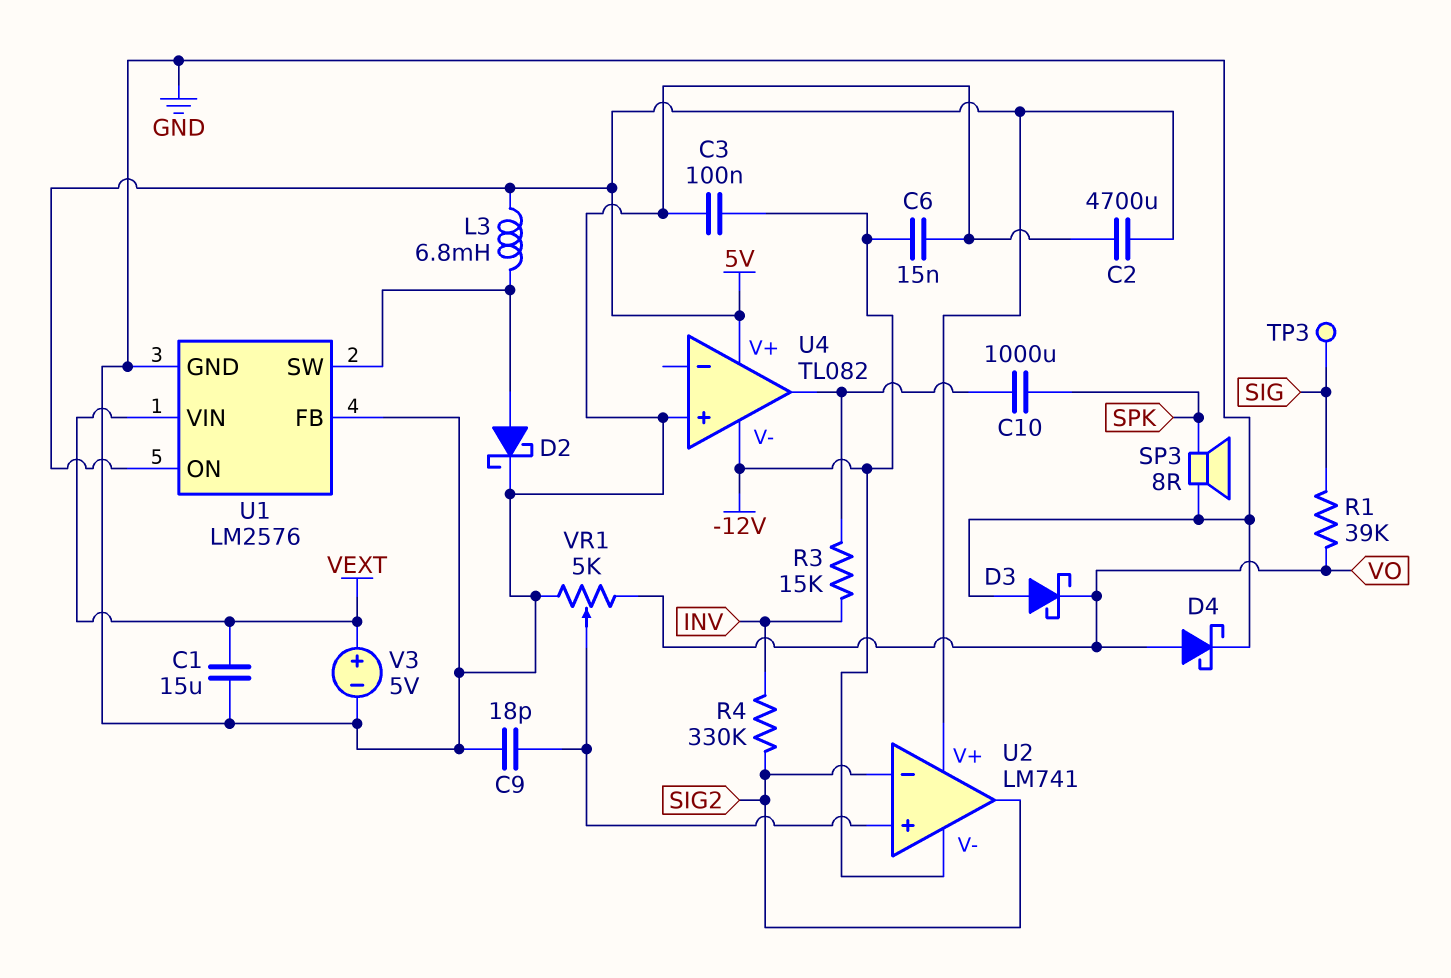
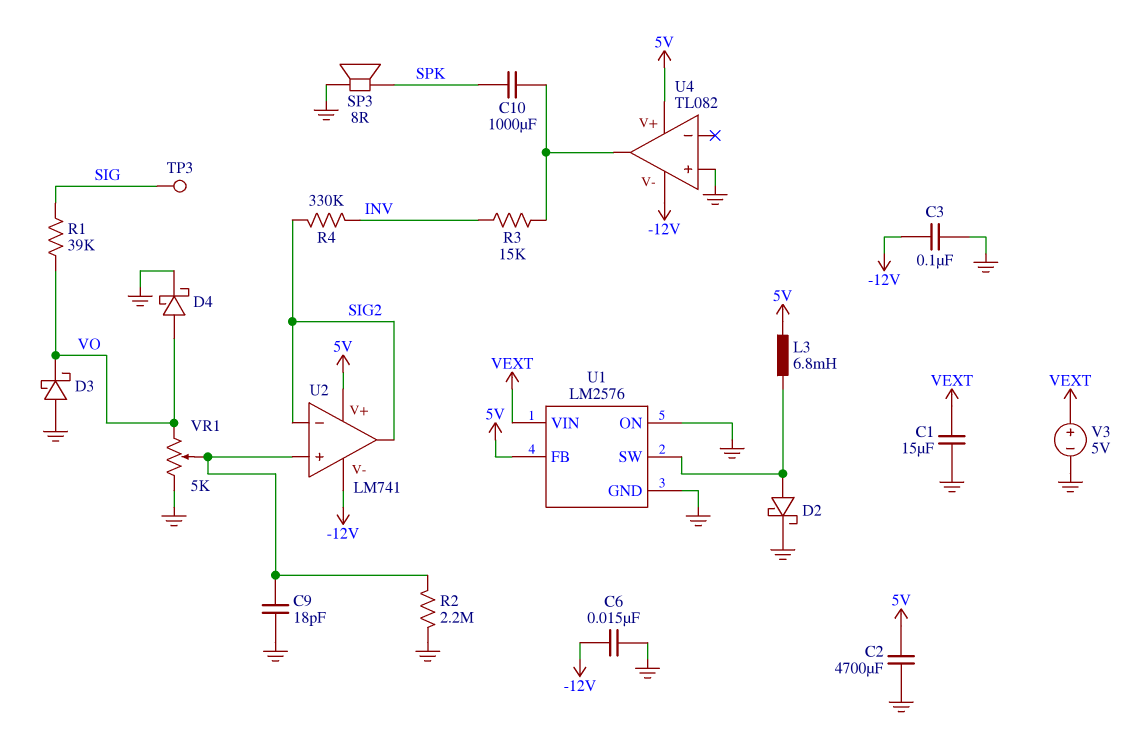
R2: none -> 2.2M (GND, U2/in+)
U1 pin FB: GND -> 5V
U1 pin ON: 5V -> GND

